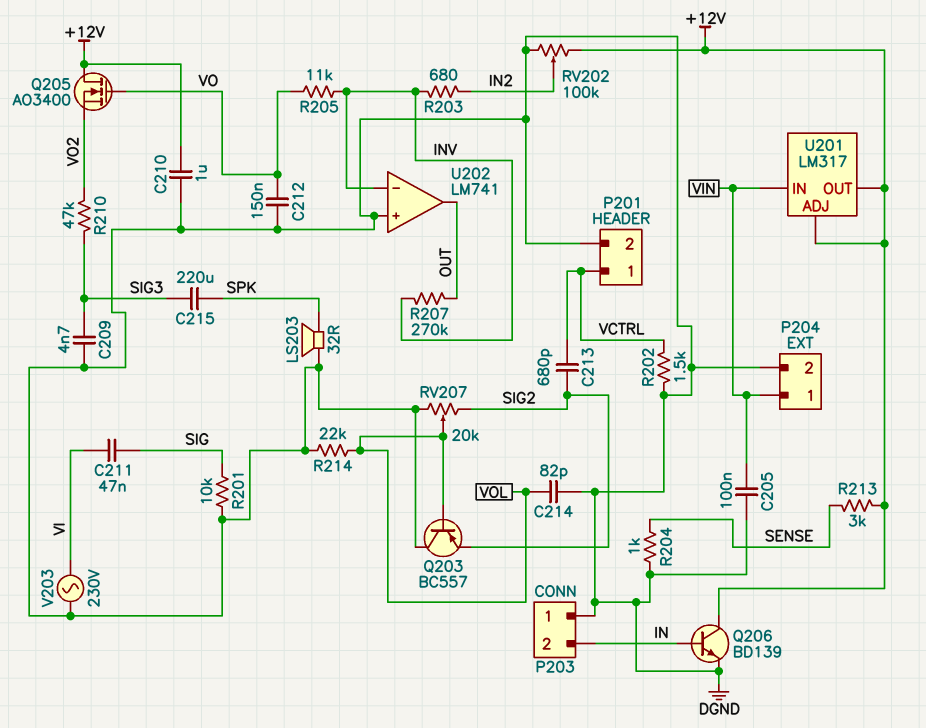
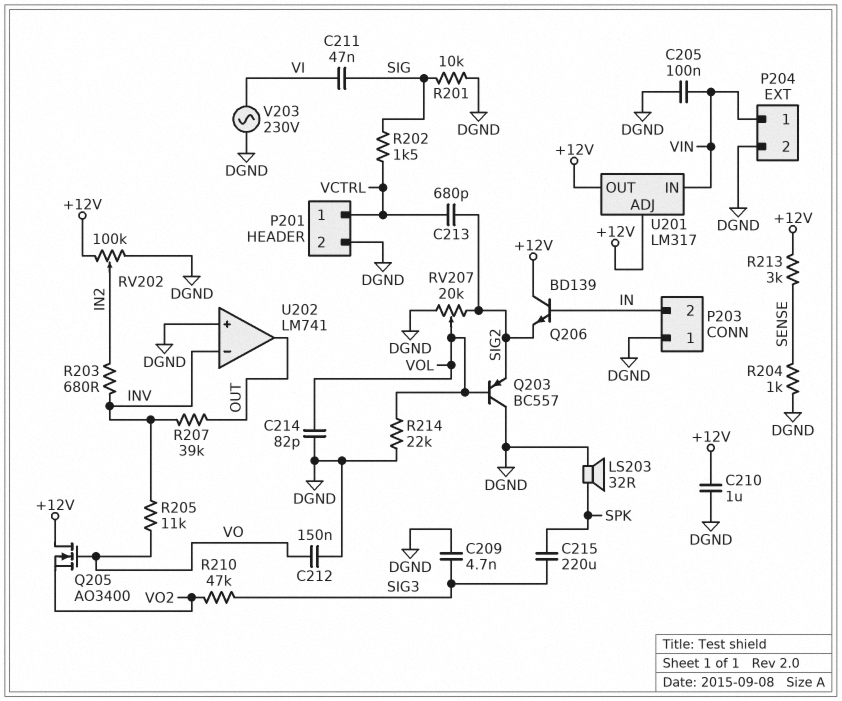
Q206: NPN BD139 (B IN, C +12V, E DGND) -> NPN BD139 (B IN, C +12V, E SIG2)
R202: 1.5k (DGND, VCTRL) -> 1.5k (SIG, VCTRL)
R207: 270k (INV, OUT) -> 39k (INV, OUT)

